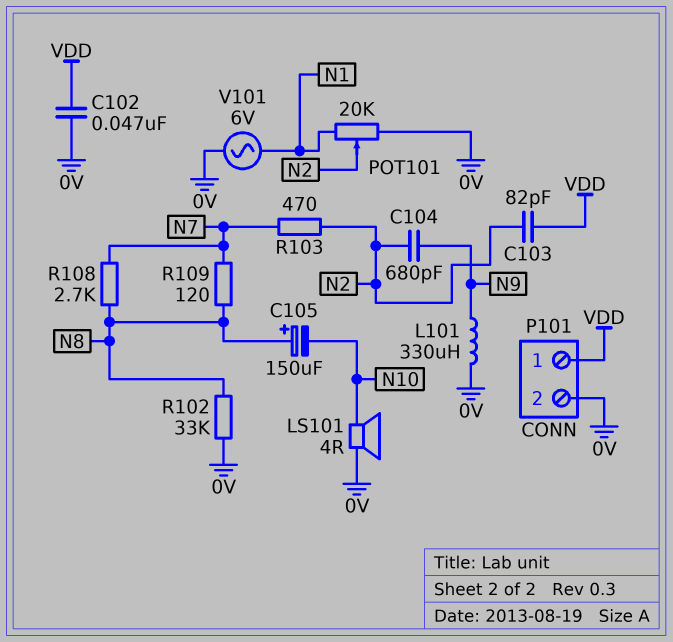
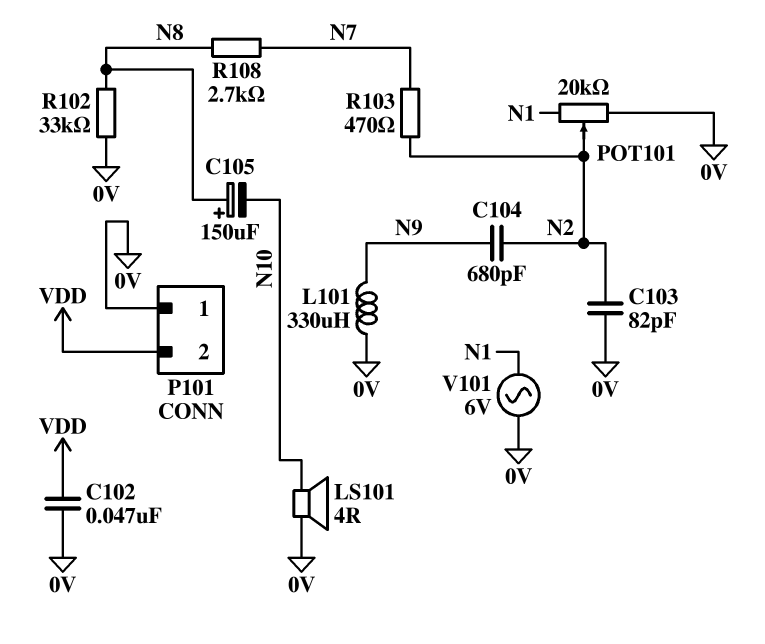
C103: 82pF (N2, VDD) -> 82pF (0V, N2)
P101 pin 1: VDD -> 0V
P101 pin 2: 0V -> VDD
R109: 120 (N7, N8) -> none

